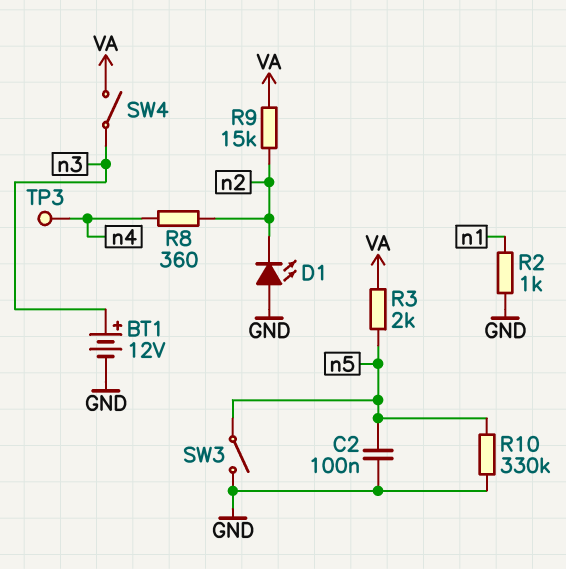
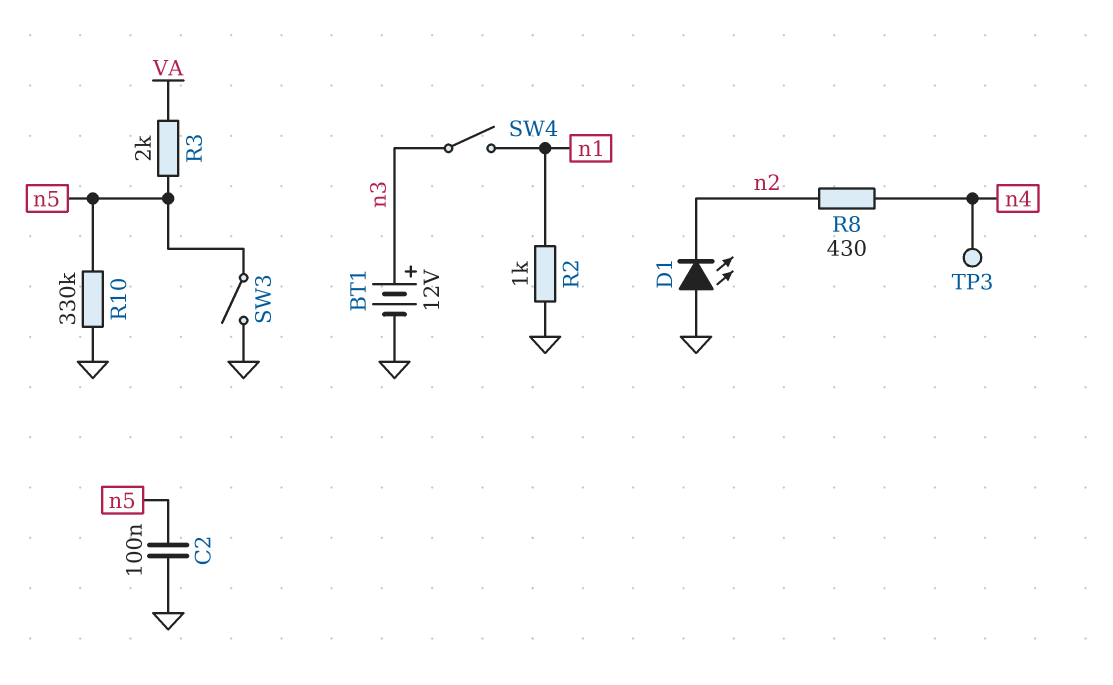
R8: 360 (n2, n4) -> 430 (n2, n4)
R9: 15k (VA, n2) -> none
SW4: switch (VA, n3) -> switch (n1, n3)

